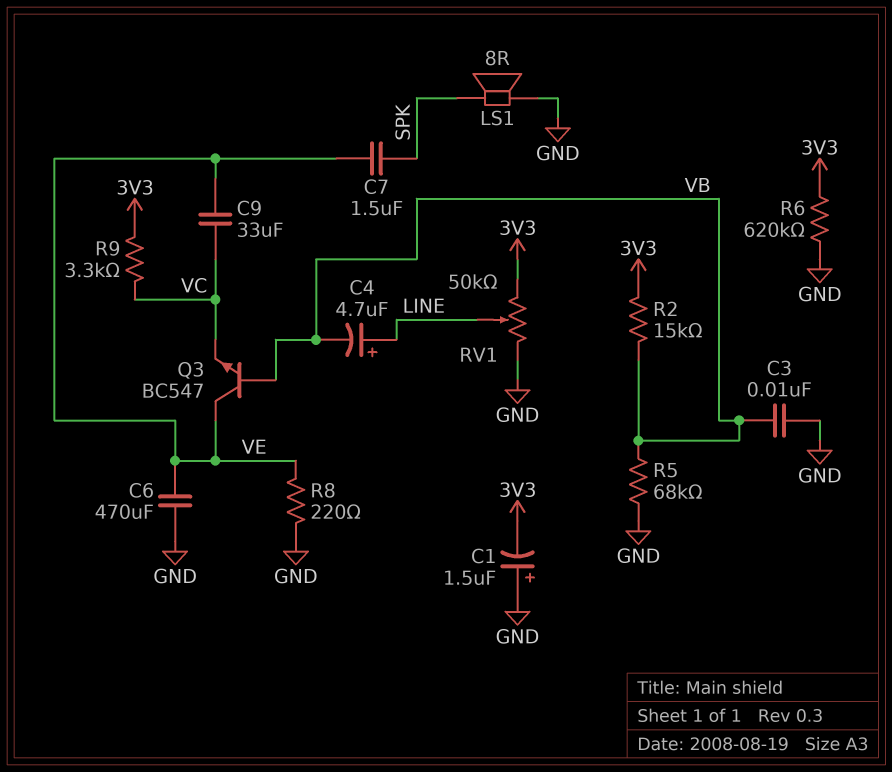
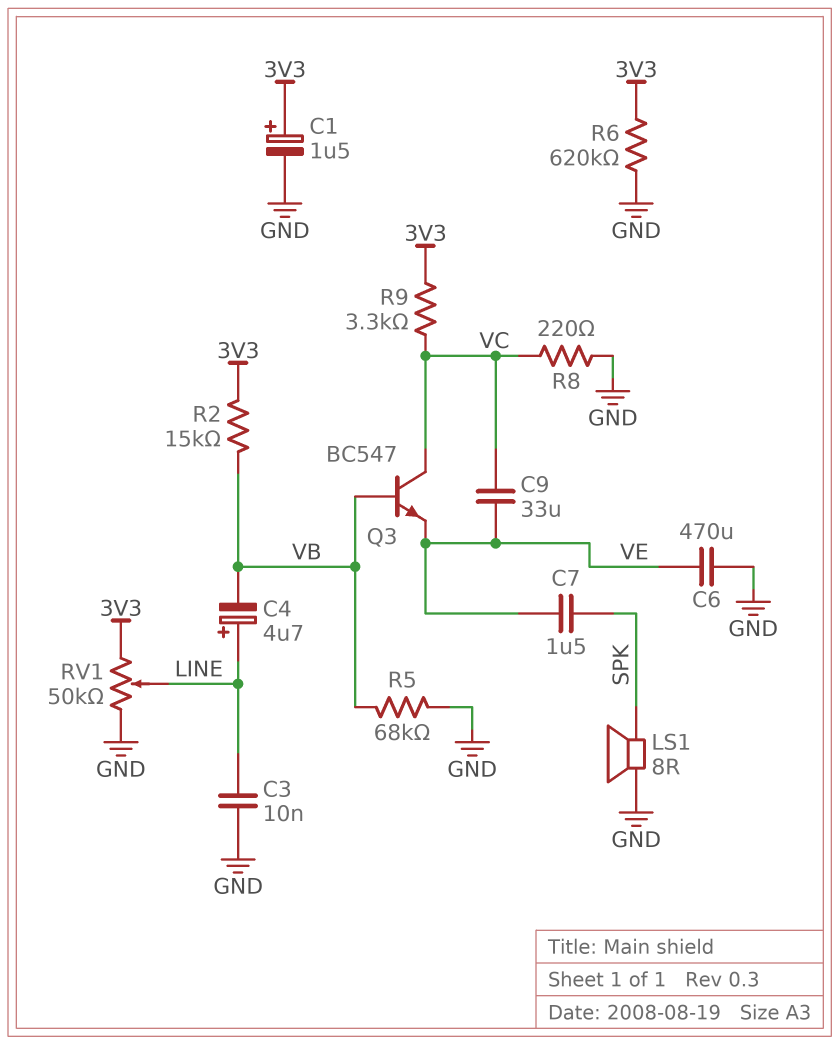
C1: 1.5uF (plus GND, minus 3V3) -> 1.5uF (plus 3V3, minus GND)
C3: 10nF (GND, VB) -> 10nF (GND, LINE)
Q3: NPN BC547 (B VB, C VE, E VC) -> NPN BC547 (B VB, C VC, E VE)
R8: 220 (GND, VE) -> 220 (GND, VC)

